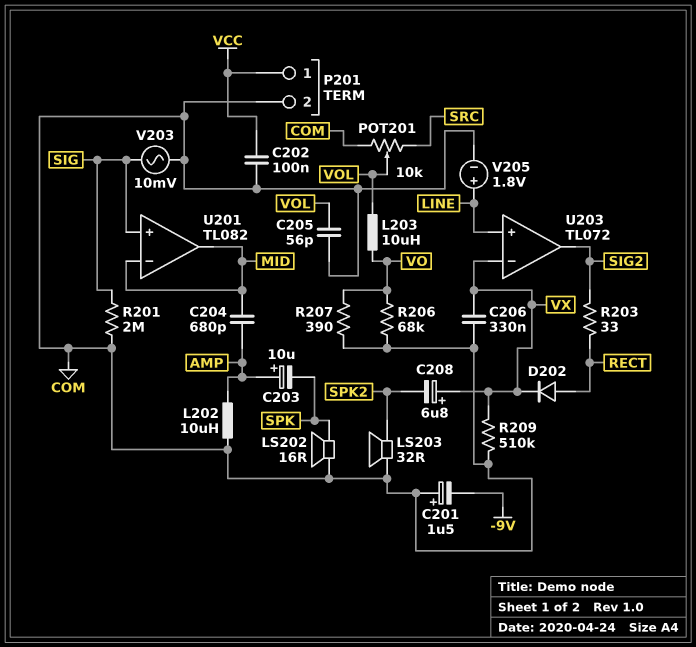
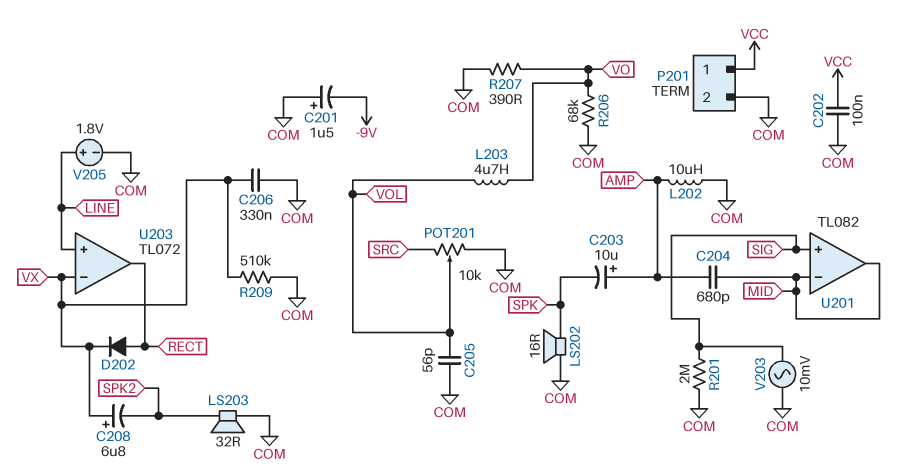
L203: 10uH (VO, VOL) -> 4.7uH (VO, VOL)
R203: 33 (RECT, SIG2) -> none
U203 pin out: SIG2 -> RECT

